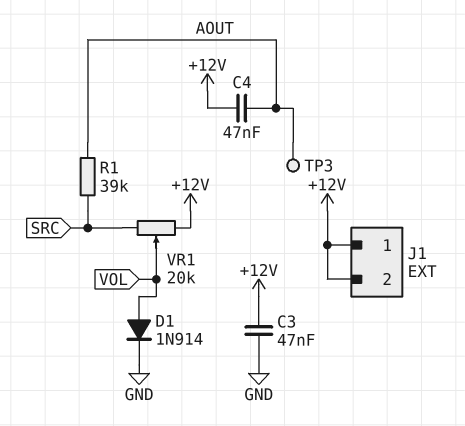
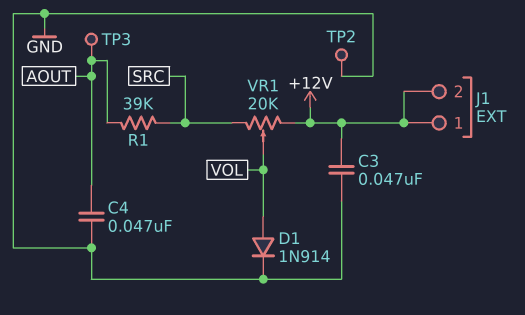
C4: 47nF (+12V, AOUT) -> 47nF (AOUT, GND)
TP2: none -> test point (GND)

